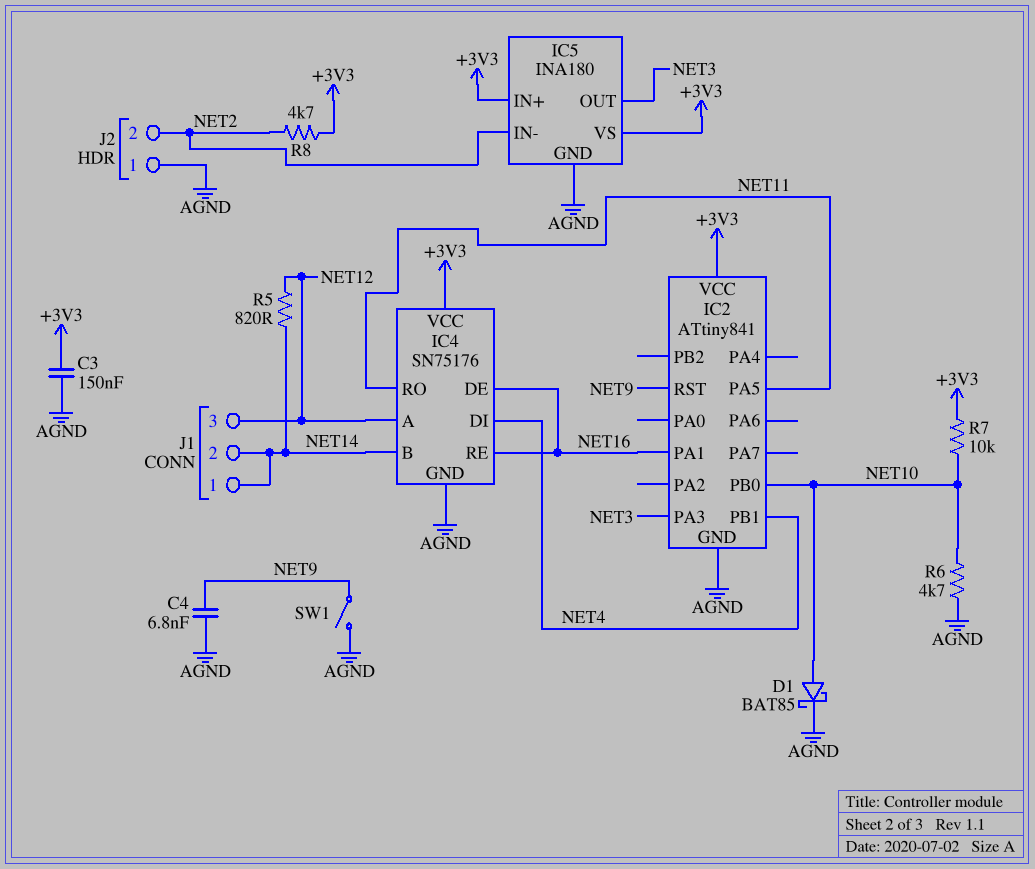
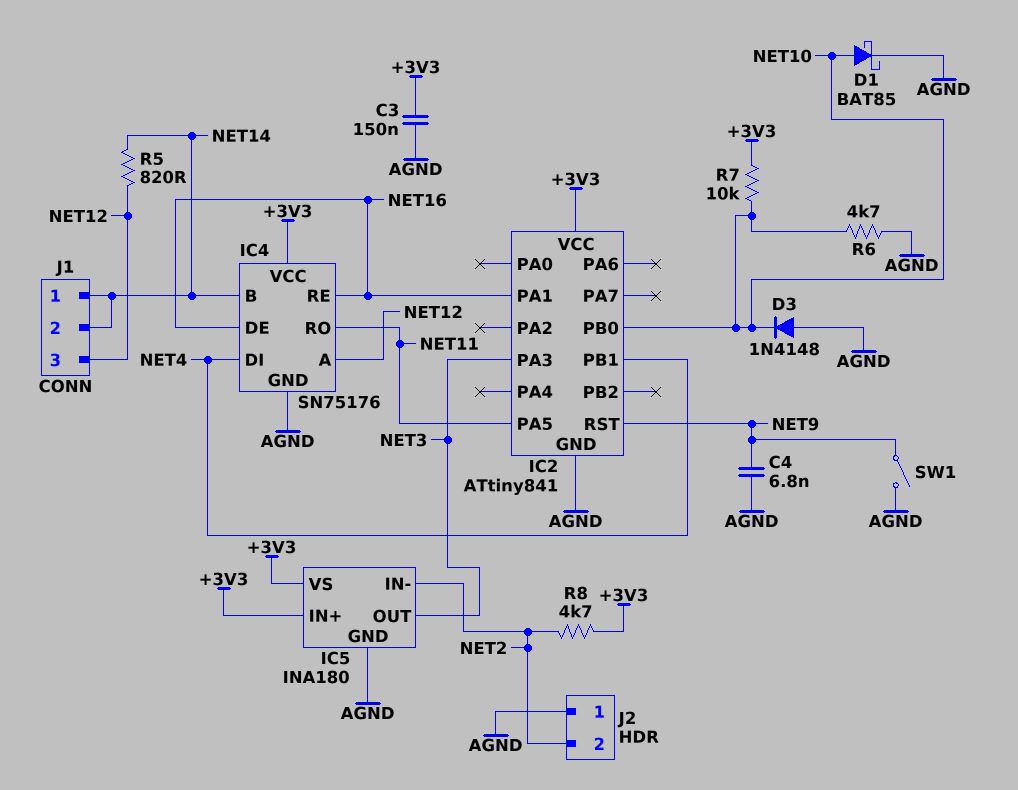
D3: none -> diode 1N4148 (A AGND, K NET10)

